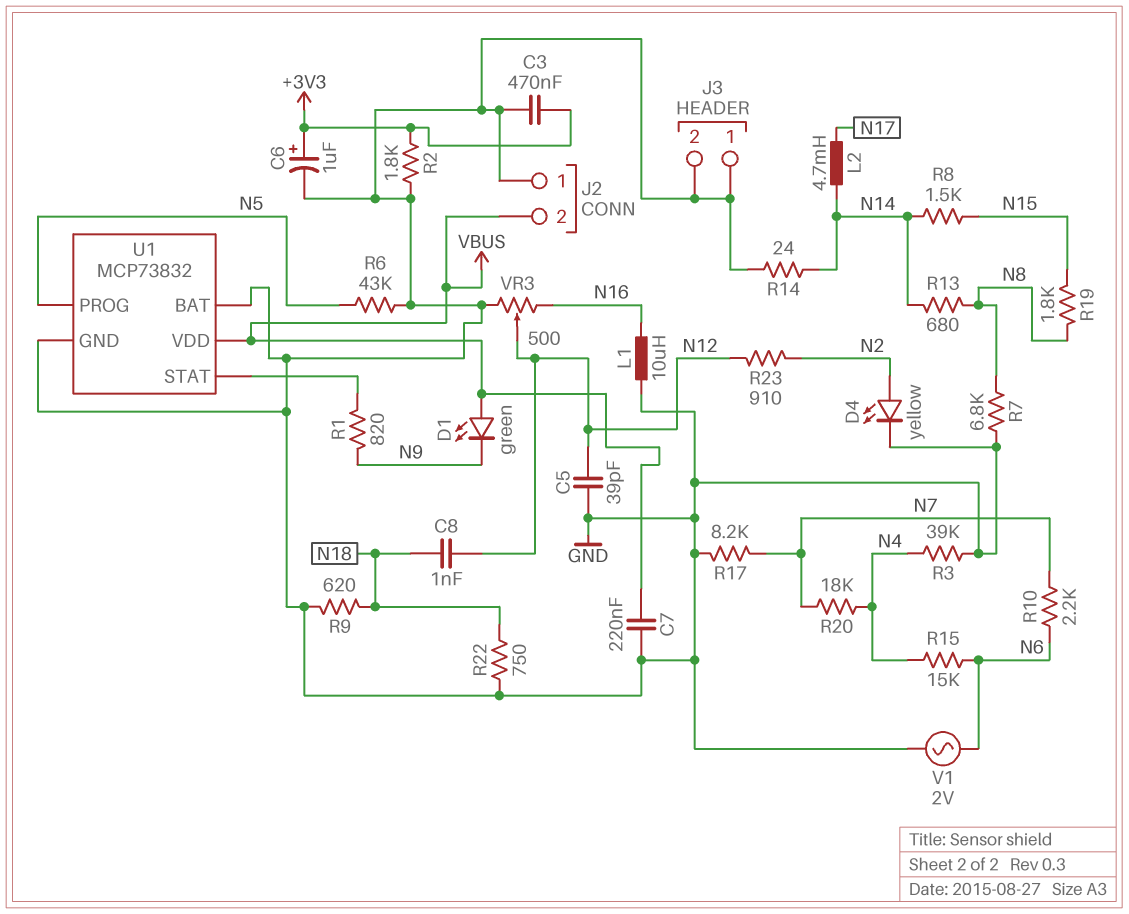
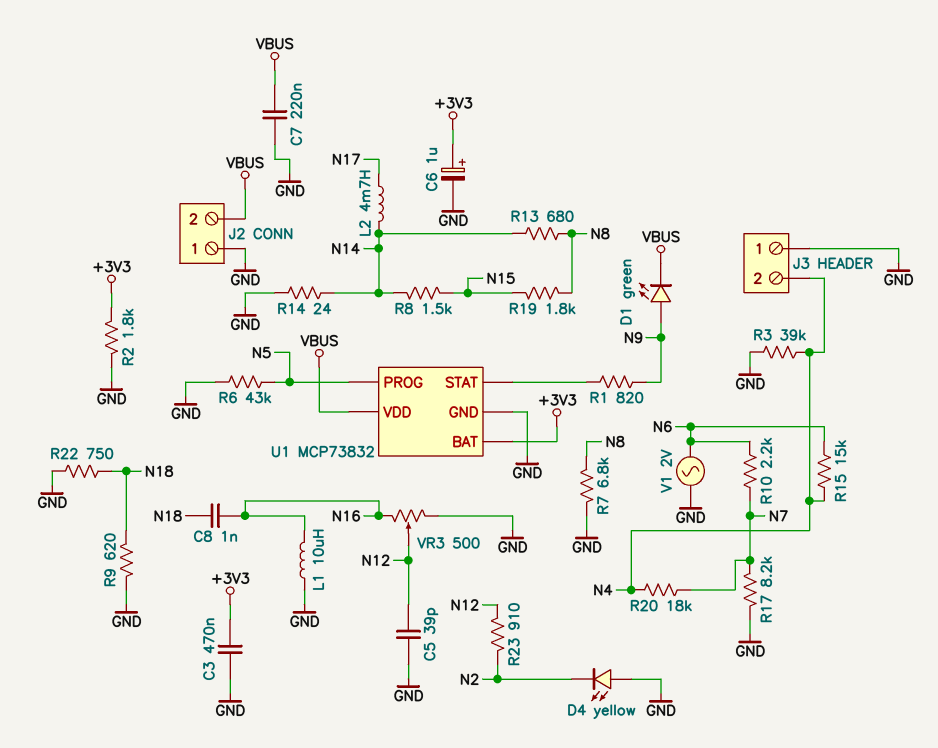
C8: 1nF (N12, N18) -> 1nF (N16, N18)
D1: LED green (A VBUS, K N9) -> LED green (A N9, K VBUS)
D4: LED yellow (A N2, K GND) -> LED yellow (A GND, K N2)
J3 pin 2: GND -> N4
U1 pin BAT: GND -> +3V3

